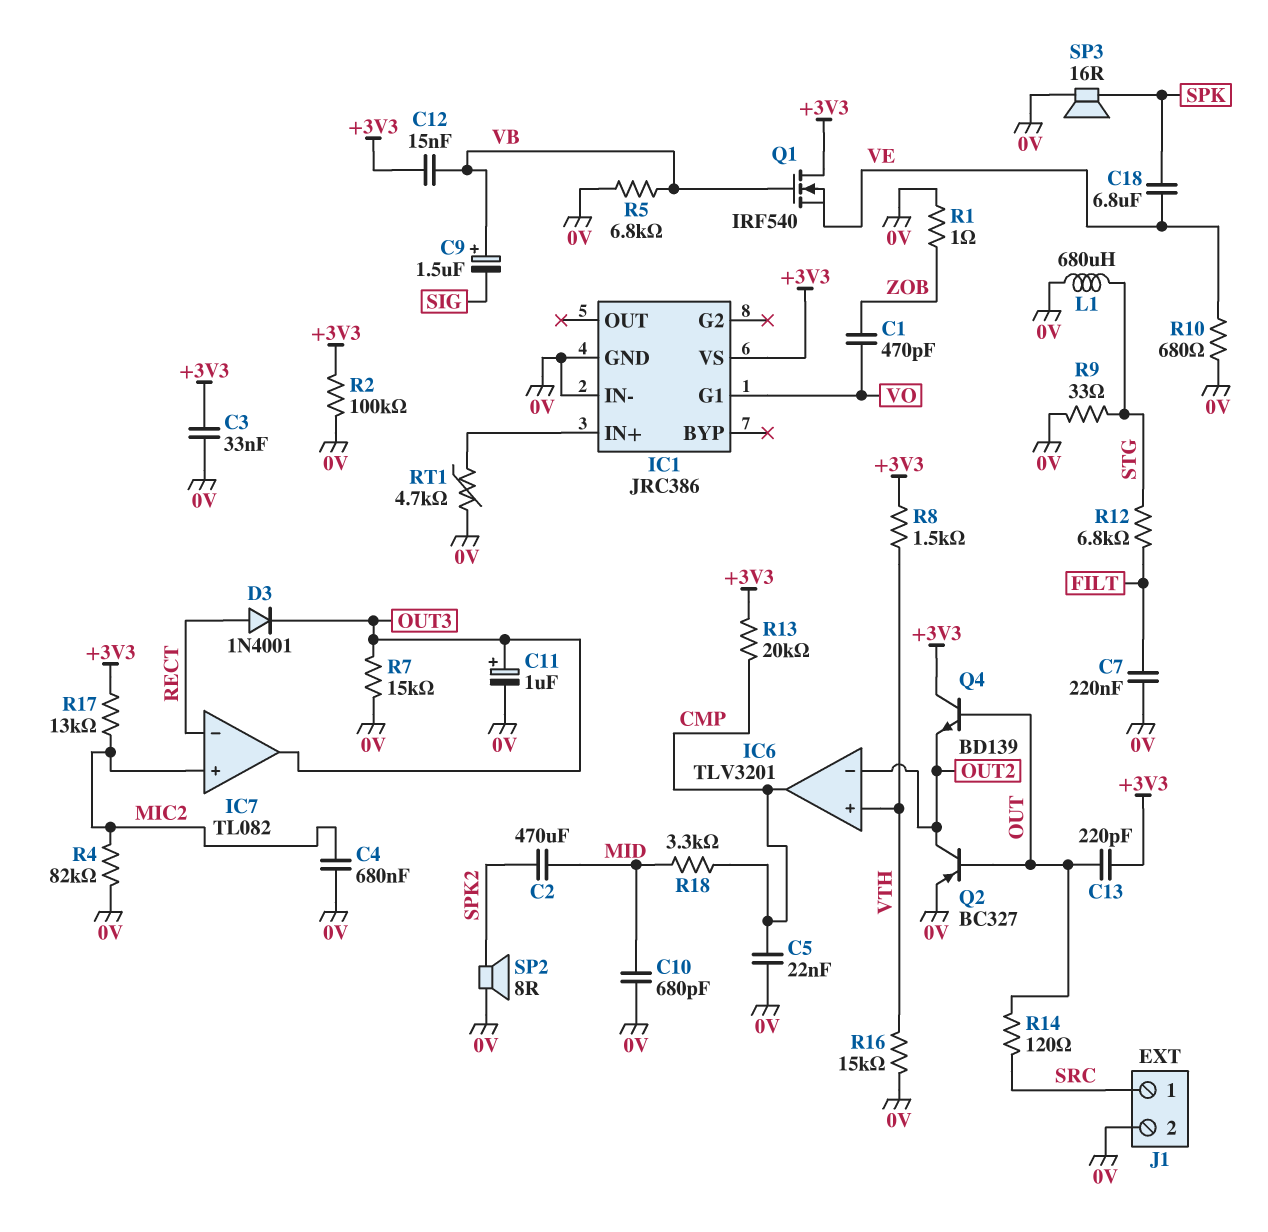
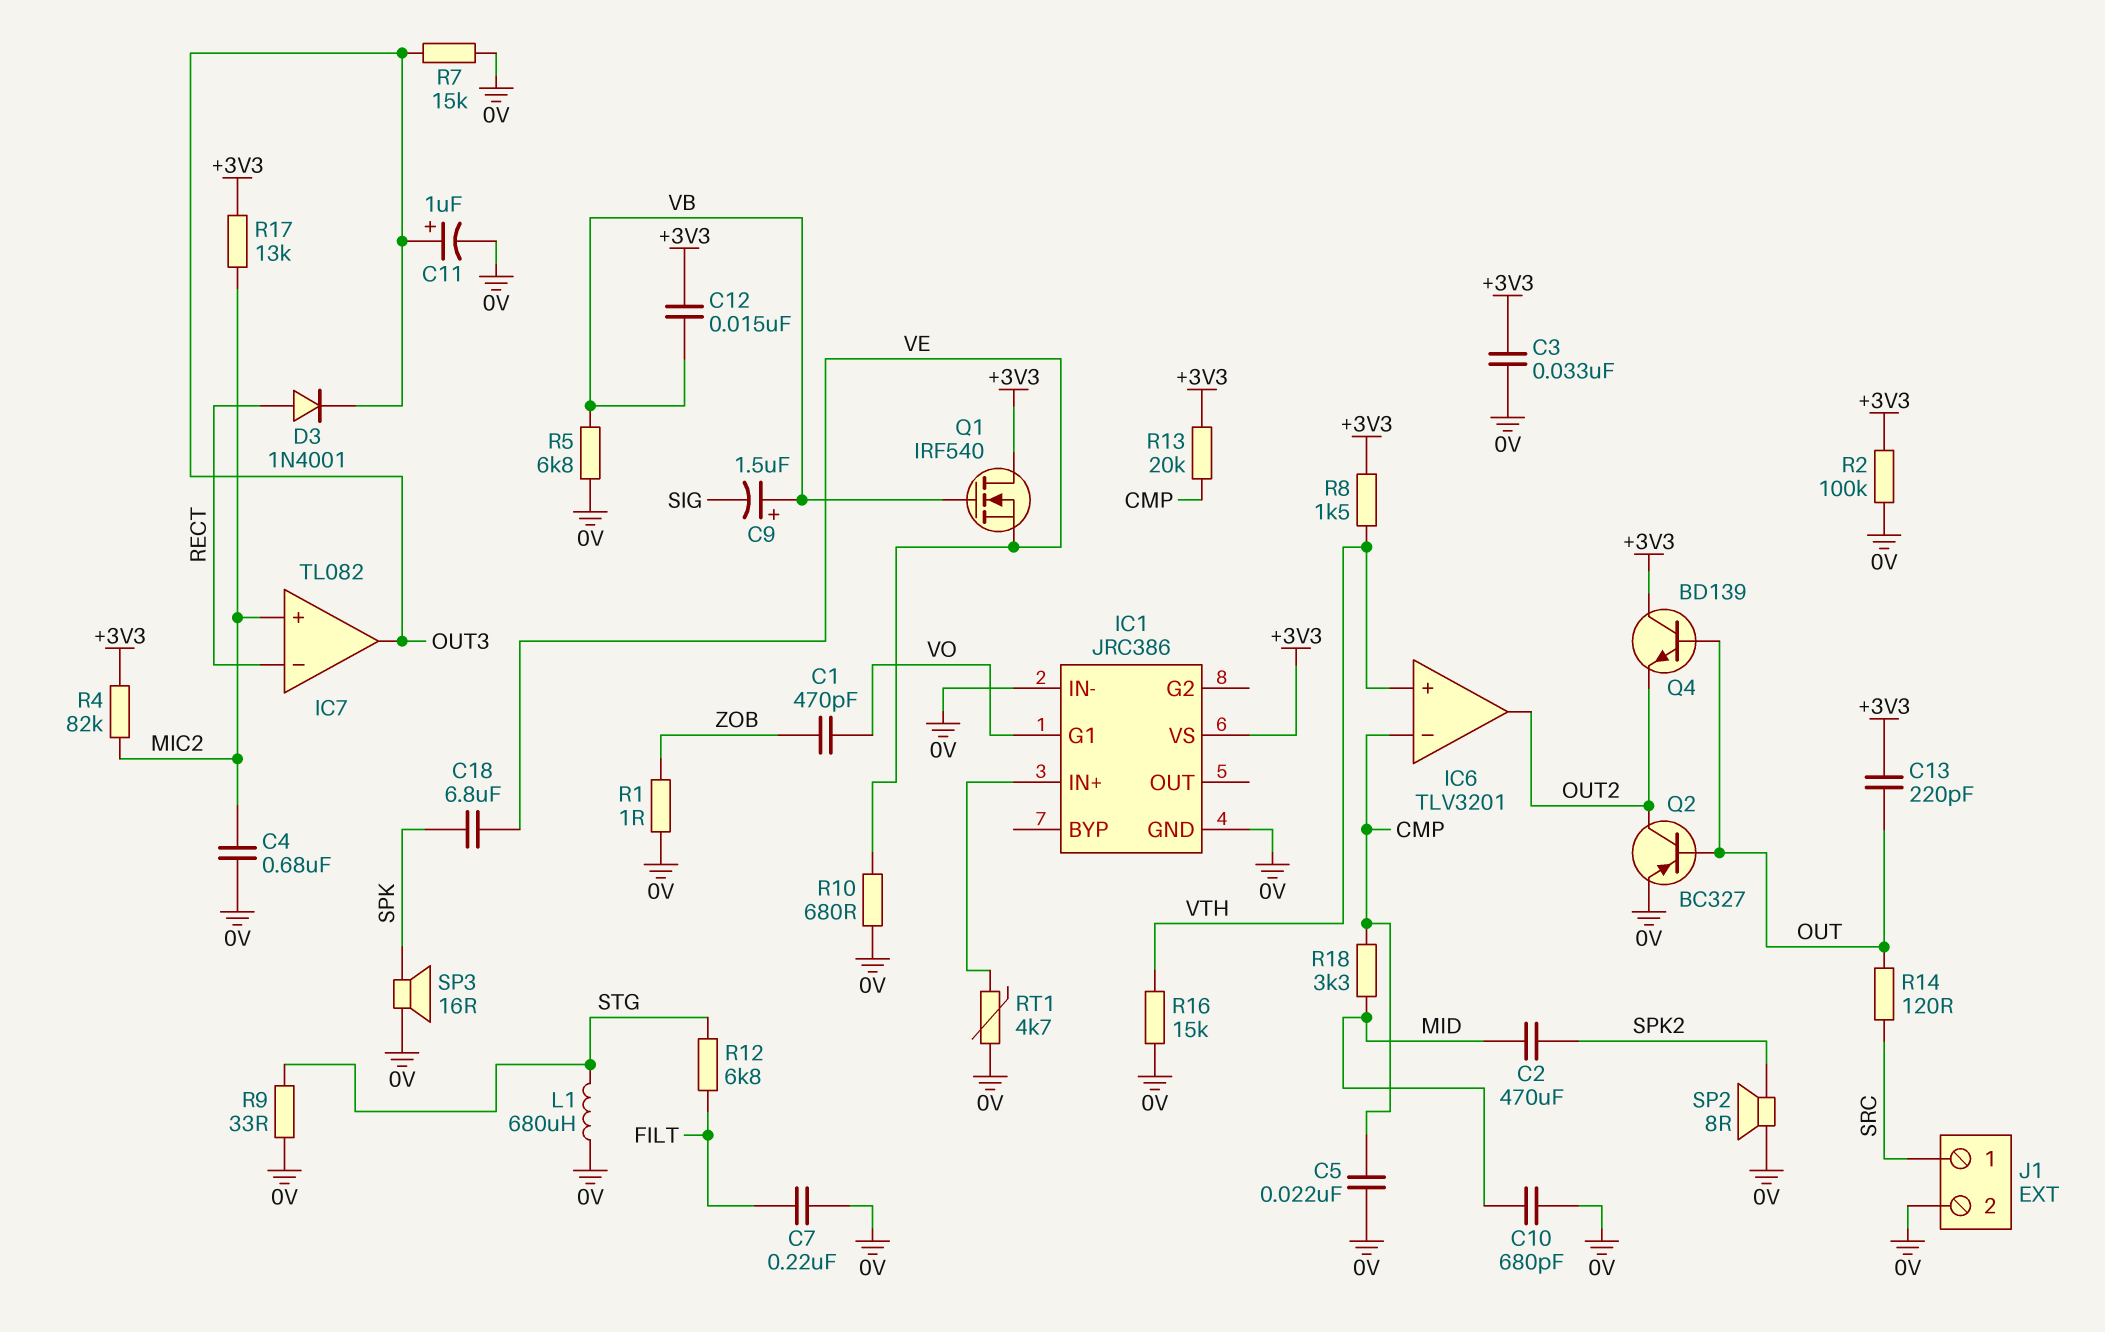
IC6 pin in-: OUT2 -> CMP
IC6 pin out: CMP -> OUT2
R4: 82k (0V, MIC2) -> 82k (+3V3, MIC2)

